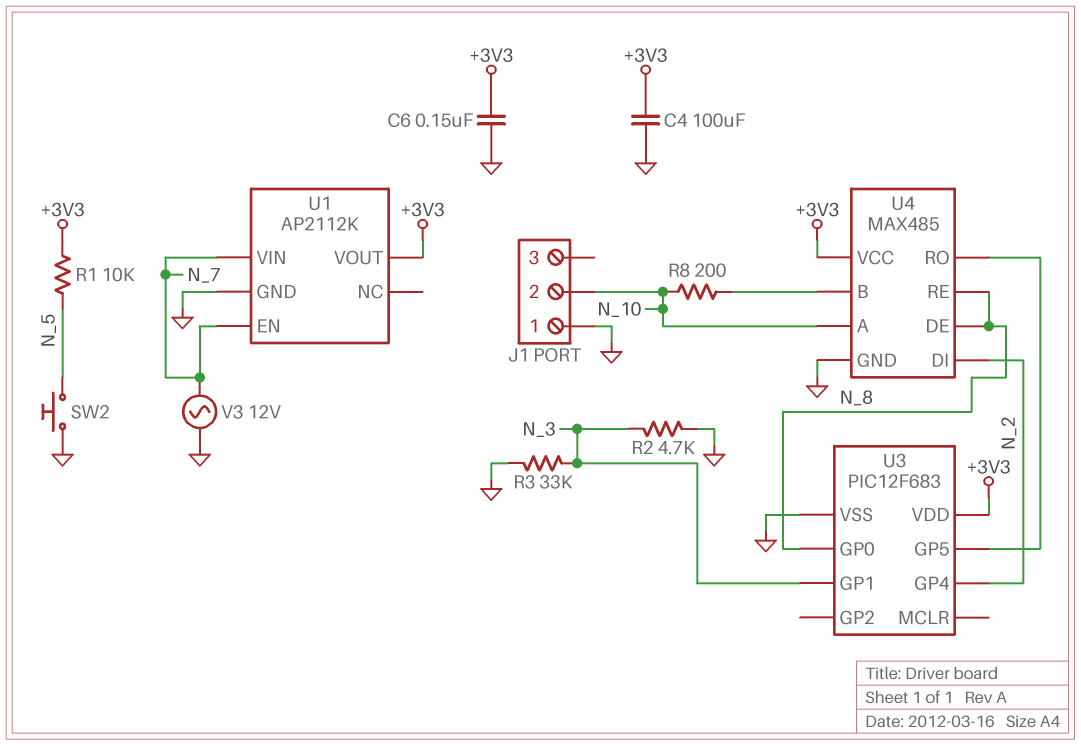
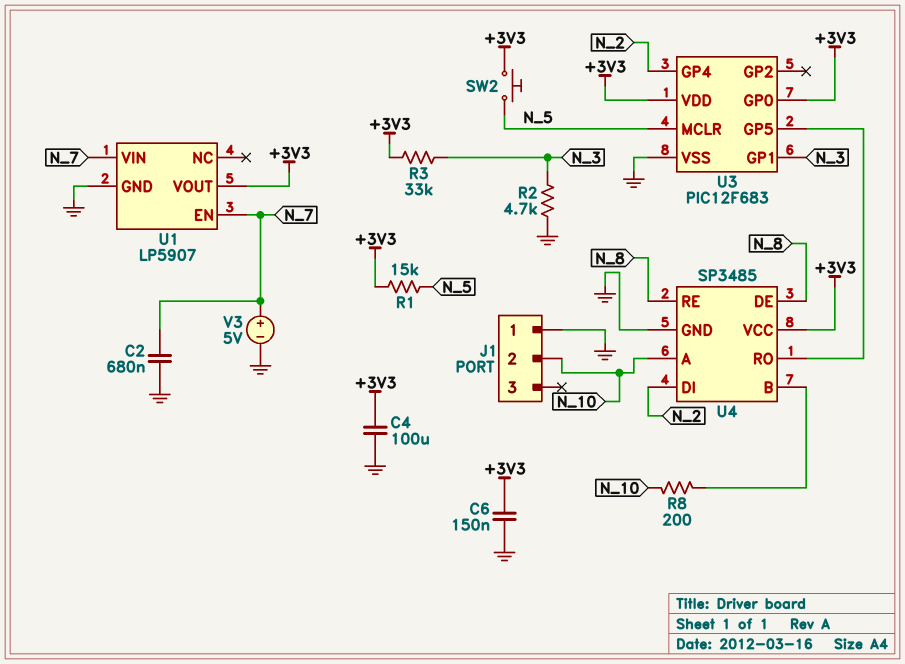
C2: none -> 680nF (GND, N_7)
R1: 10k (+3V3, N_5) -> 15k (+3V3, N_5)
R3: 33k (GND, N_3) -> 33k (+3V3, N_3)
SW2: button (GND, N_5) -> button (+3V3, N_5)
U1: AP2112K -> LP5907
U3 pin GP0: N_8 -> +3V3
U3 pin MCLR: none -> N_5
U4: MAX485 -> SP3485
V3: AC 12V (GND, N_7) -> 5V (plus N_7, minus GND)

